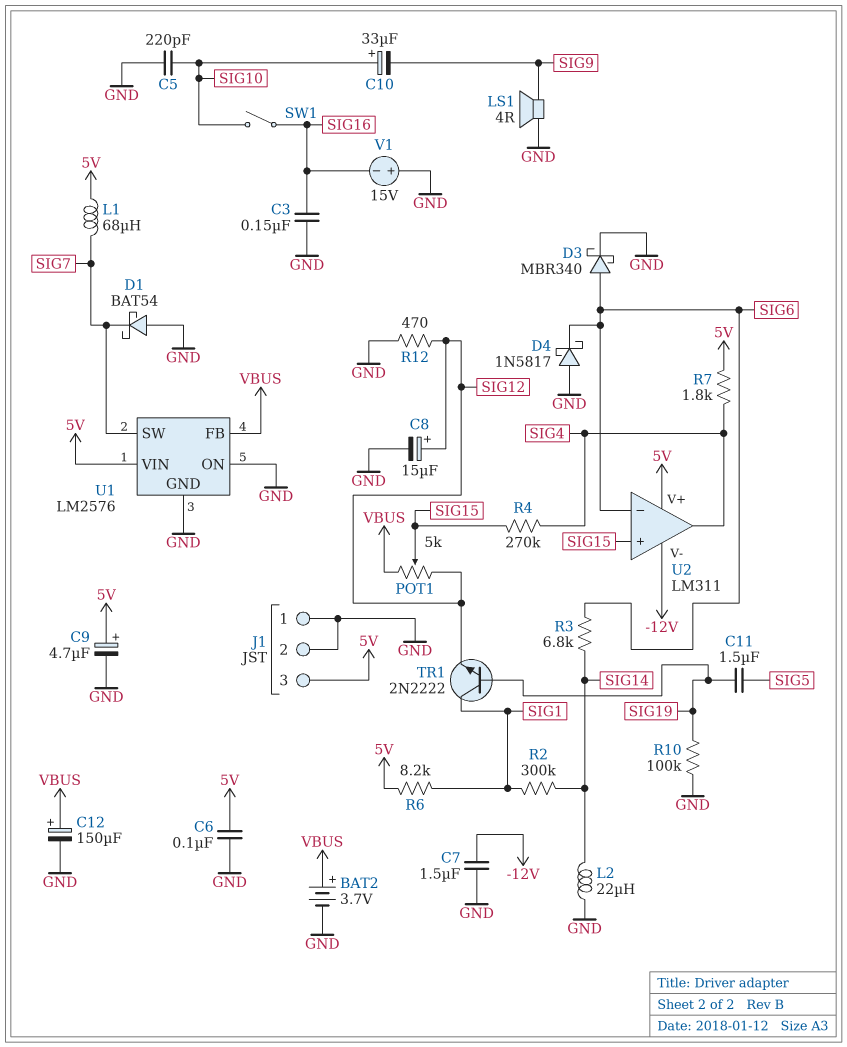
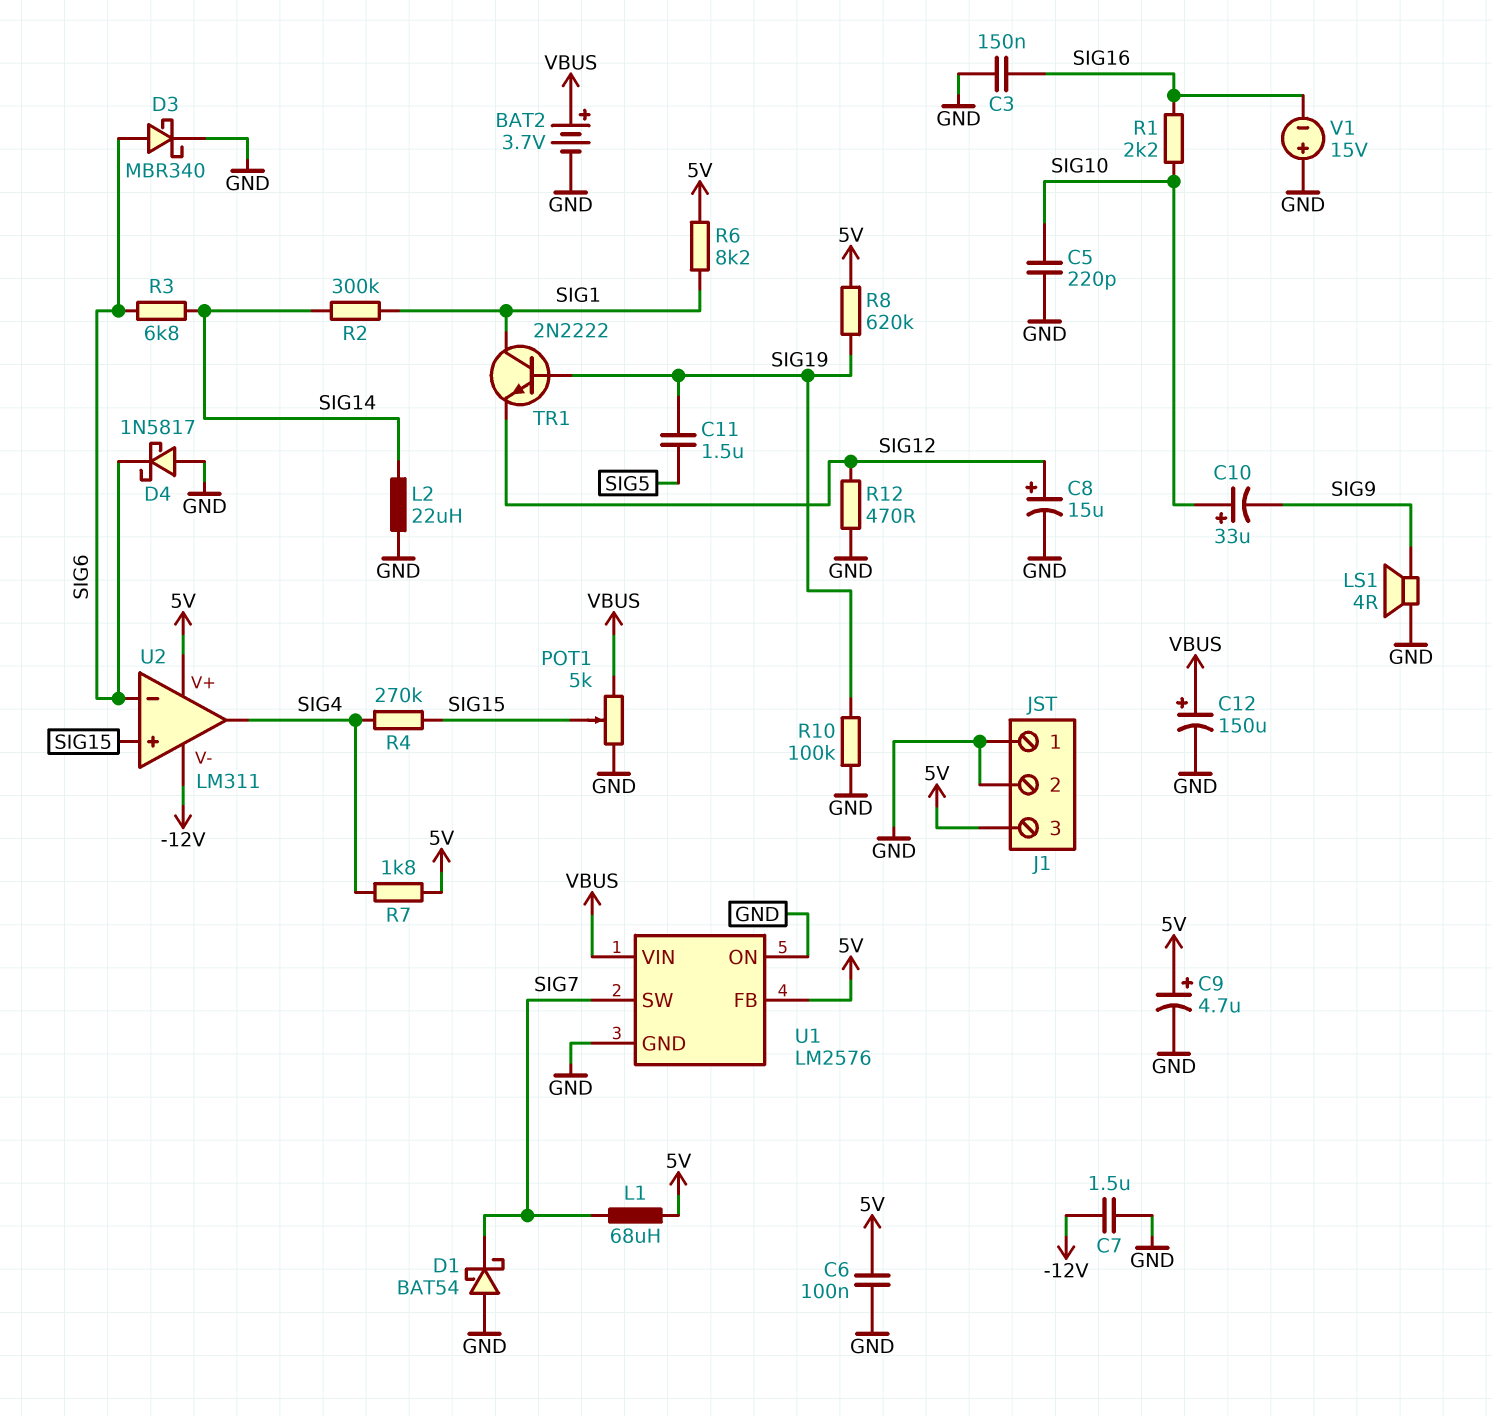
POT1: 5k (SIG12, VBUS, wiper SIG15) -> 5k (GND, VBUS, wiper SIG15)
R1: none -> 2.2k (SIG10, SIG16)
R8: none -> 620k (5V, SIG19)
SW1: switch (SIG10, SIG16) -> none
U1 pin FB: VBUS -> 5V
U1 pin VIN: 5V -> VBUS

